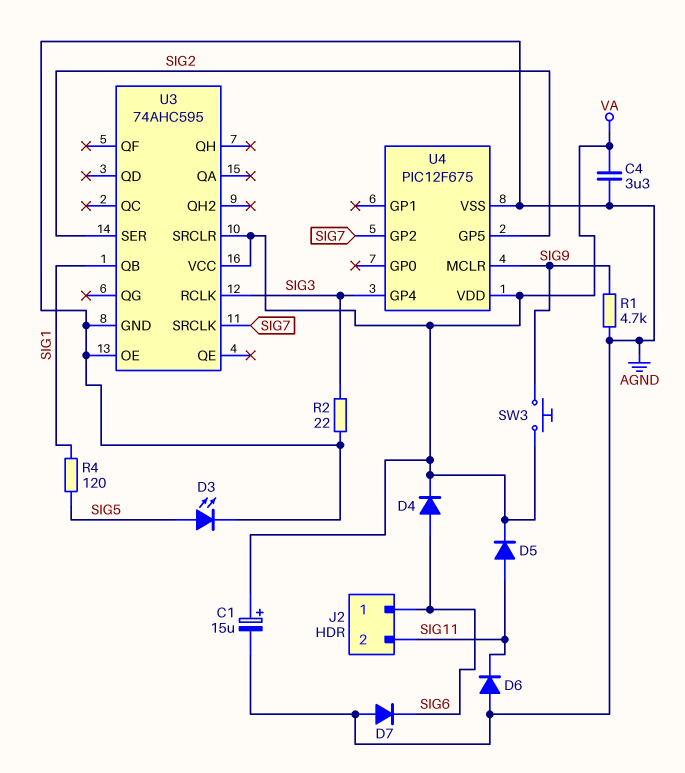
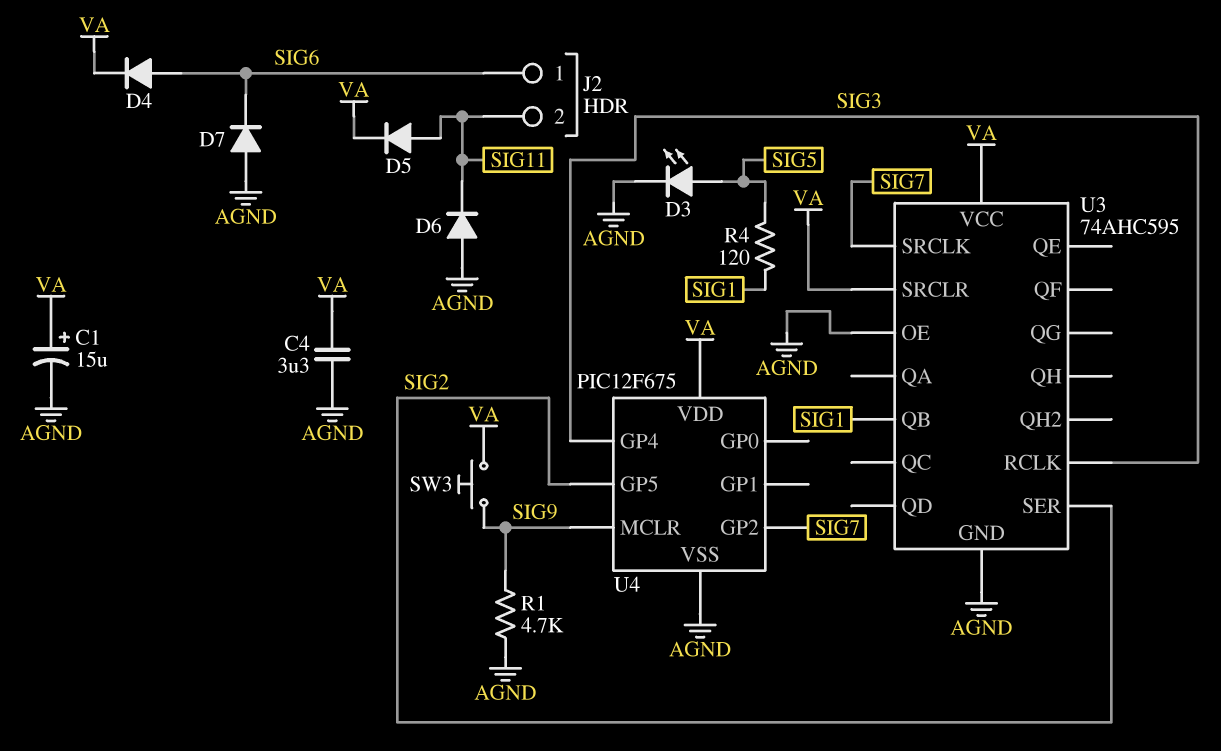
R2: 22 (AGND, SIG3) -> none

